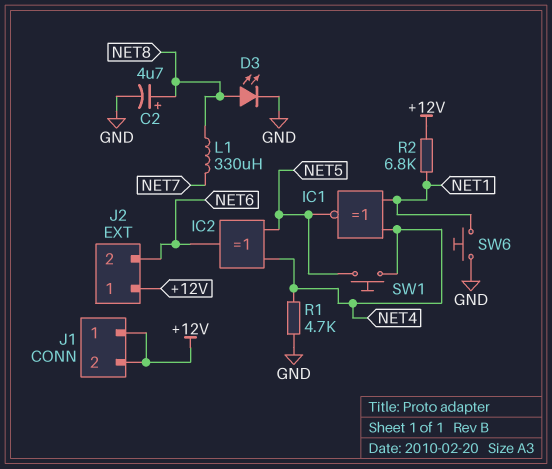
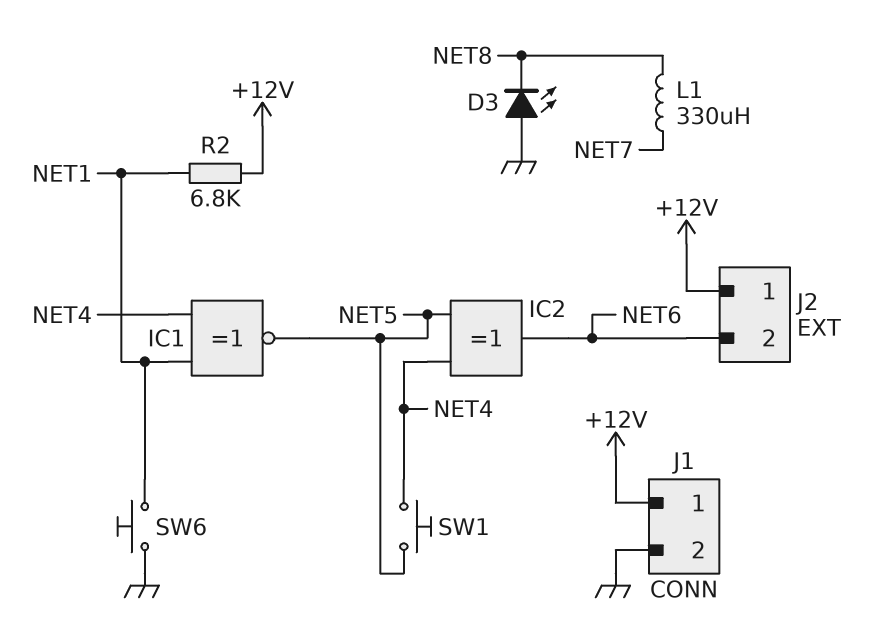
C2: 4.7uF (plus NET8, minus GND) -> none
D3: LED (A NET8, K GND) -> LED (A GND, K NET8)
J1 pin 2: +12V -> GND
R1: 4.7k (GND, NET4) -> none

